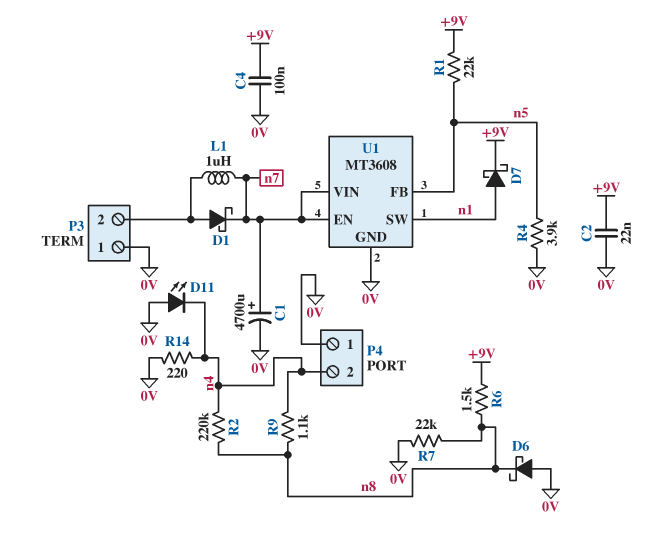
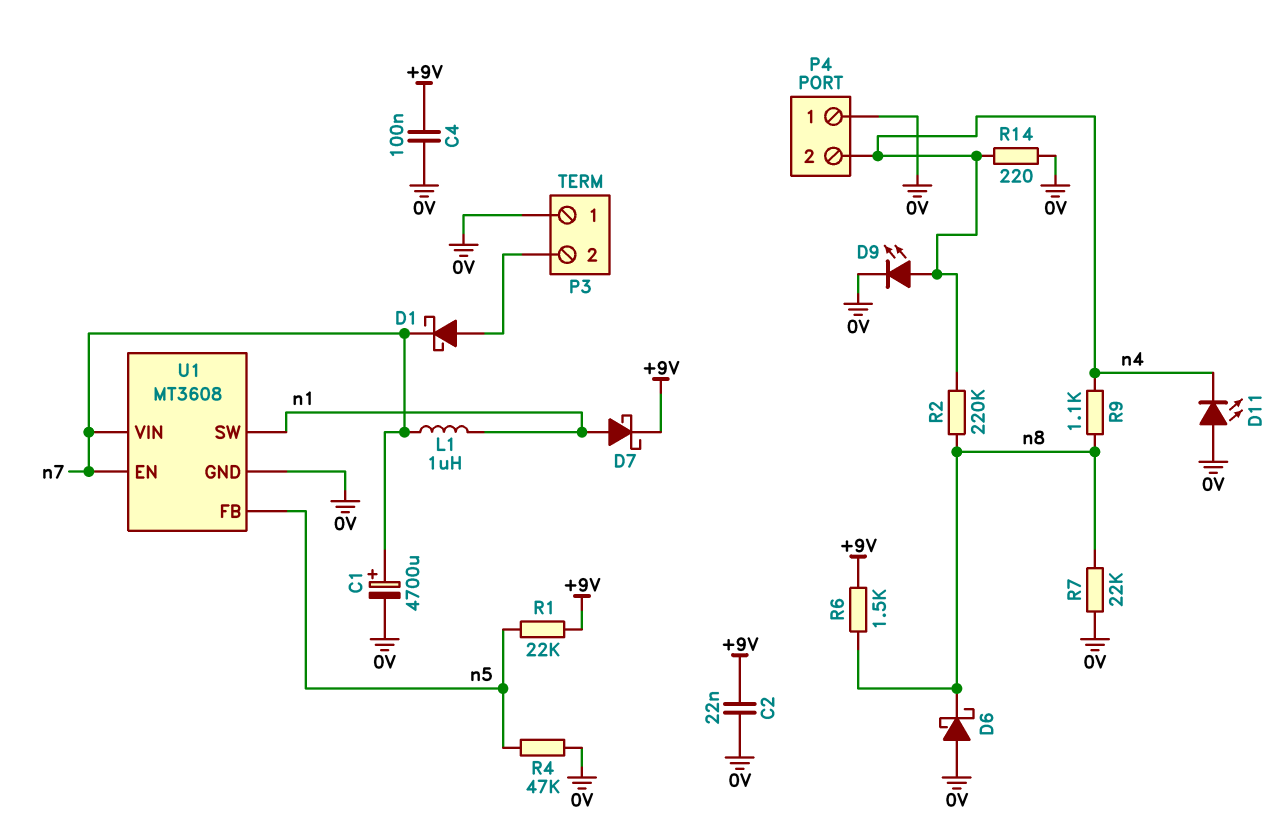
D9: none -> LED (A n4, K 0V)
L1: 1uH (P3/2, n7) -> 1uH (n1, n7)
R4: 3.9k (0V, n5) -> 47k (0V, n5)

